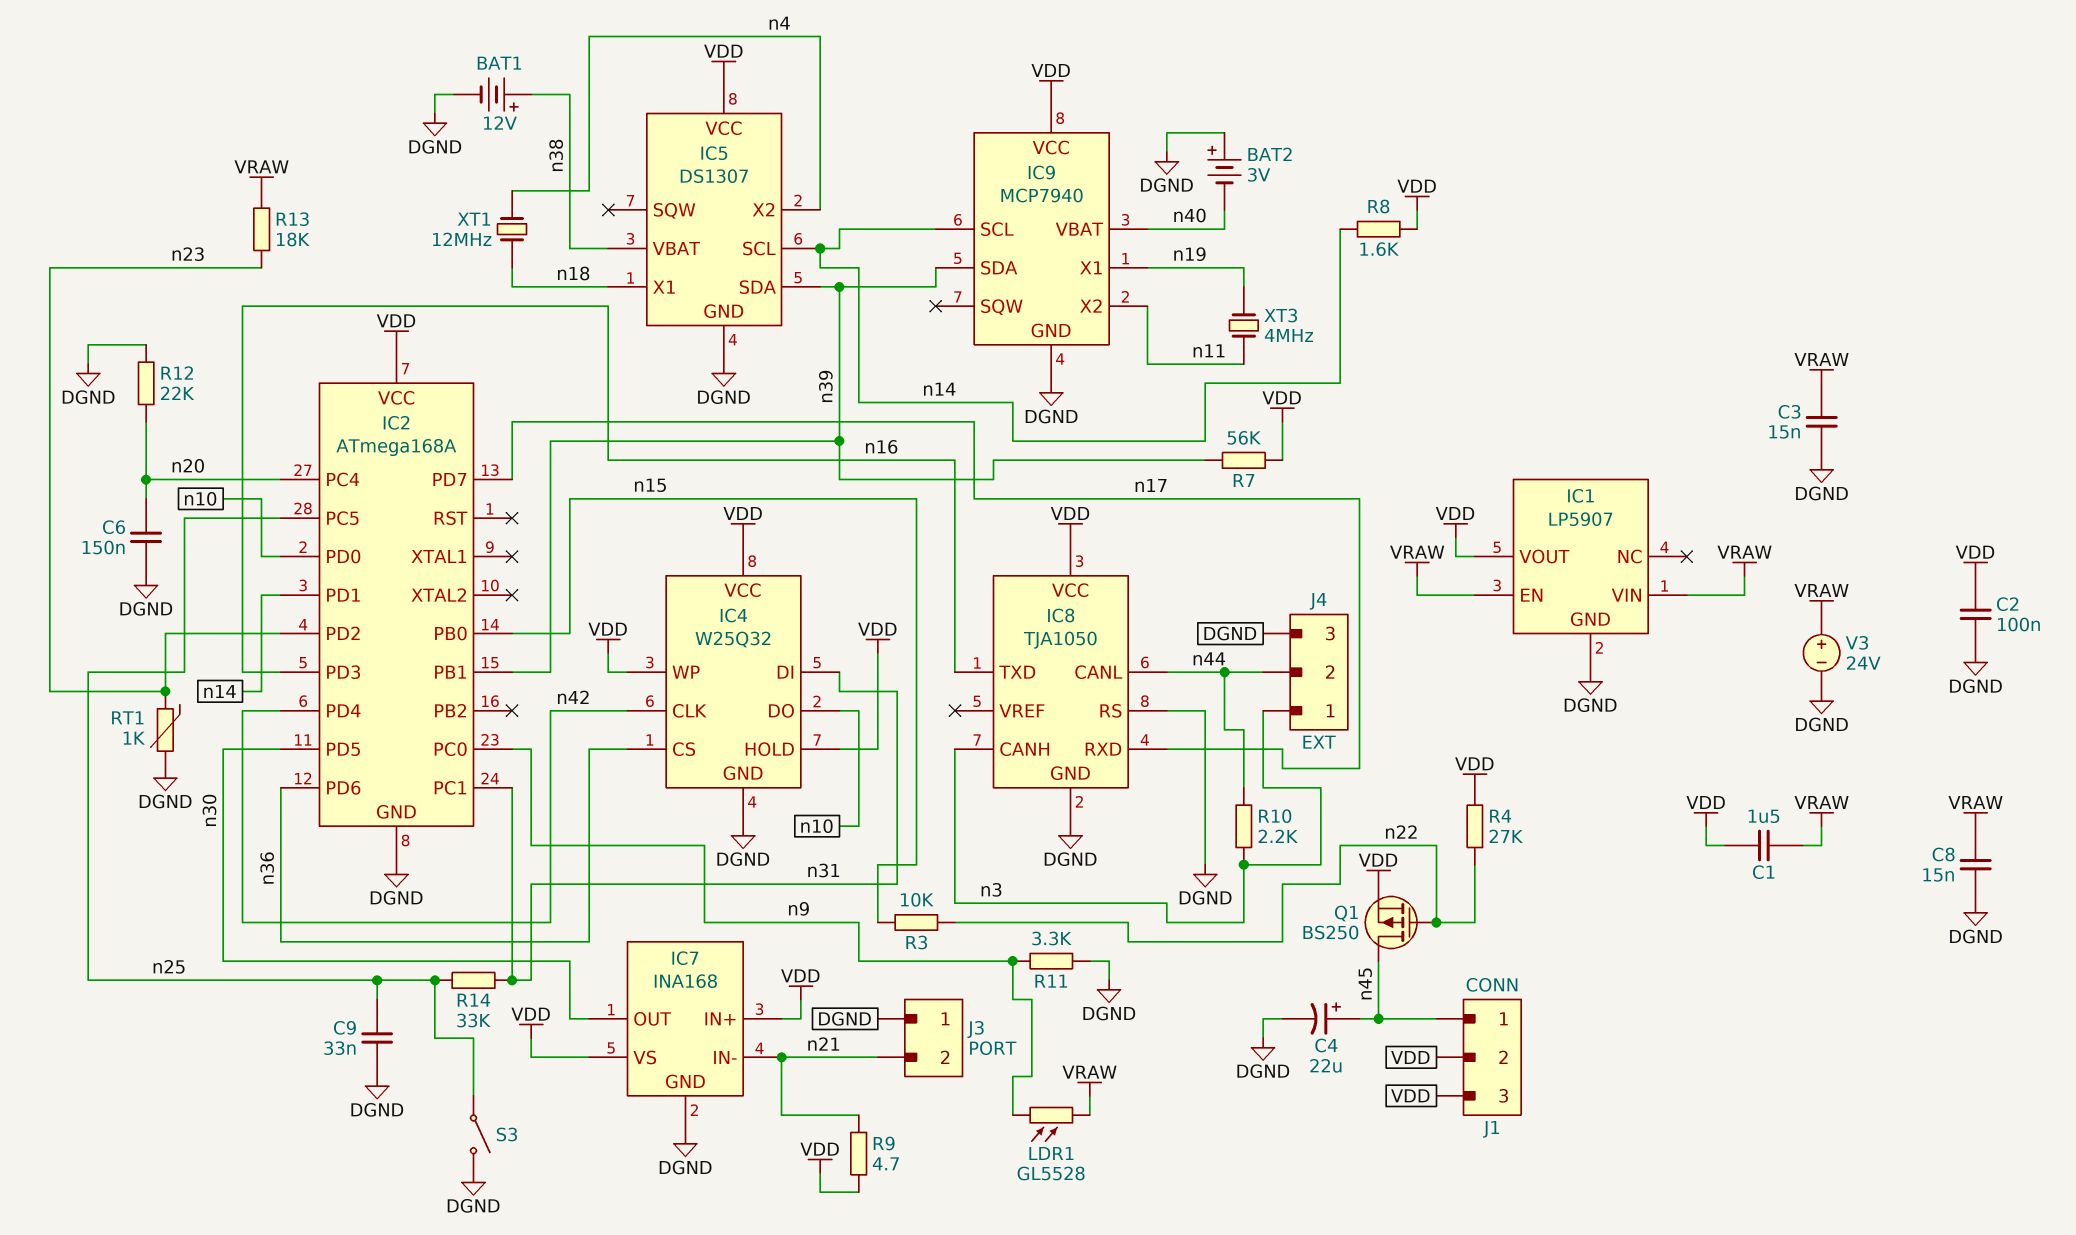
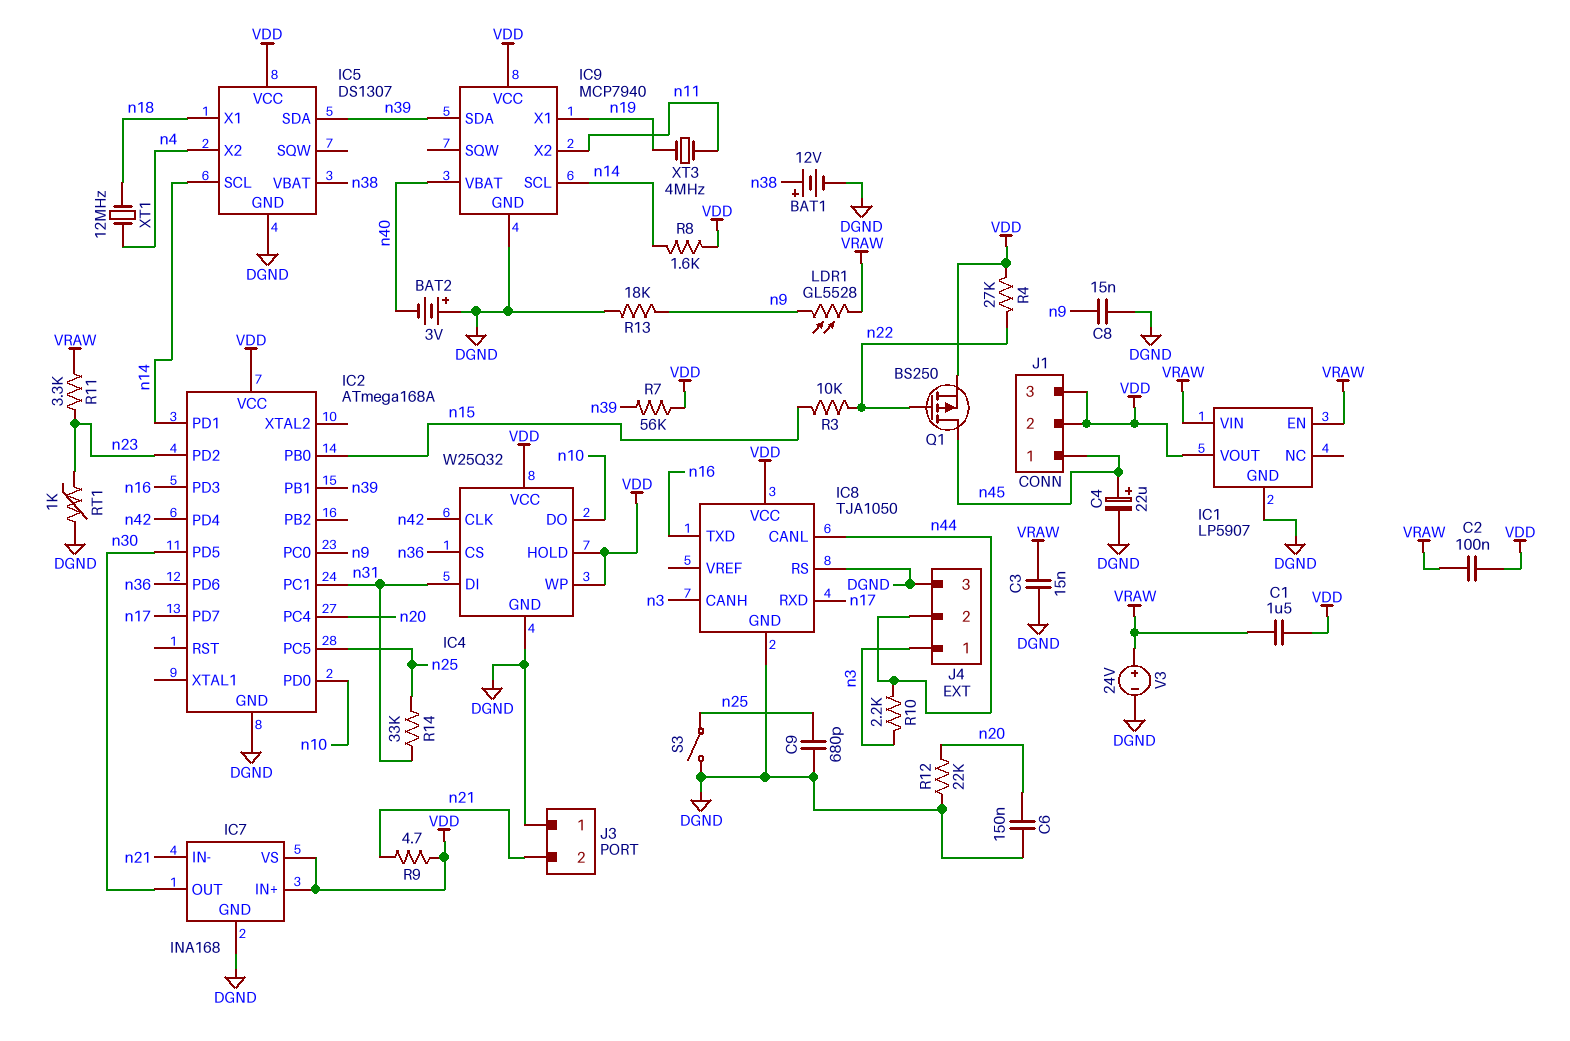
C2: 100nF (DGND, VDD) -> 100nF (VDD, VRAW)
C8: 15nF (DGND, VRAW) -> 15nF (DGND, n9)
C9: 33nF (DGND, n25) -> 680pF (DGND, n25)
R11: 3.3k (DGND, n9) -> 3.3k (VRAW, n23)
R13: 18k (VRAW, n23) -> 18k (DGND, n9)

